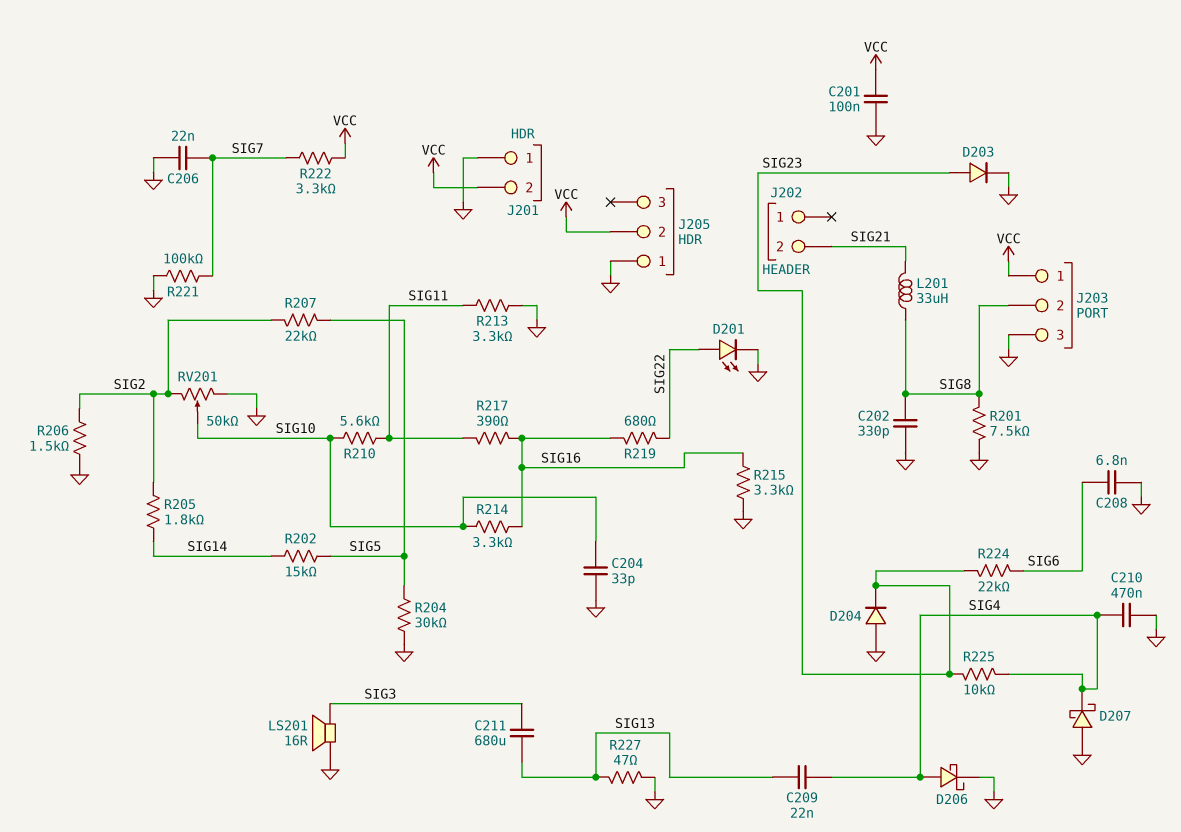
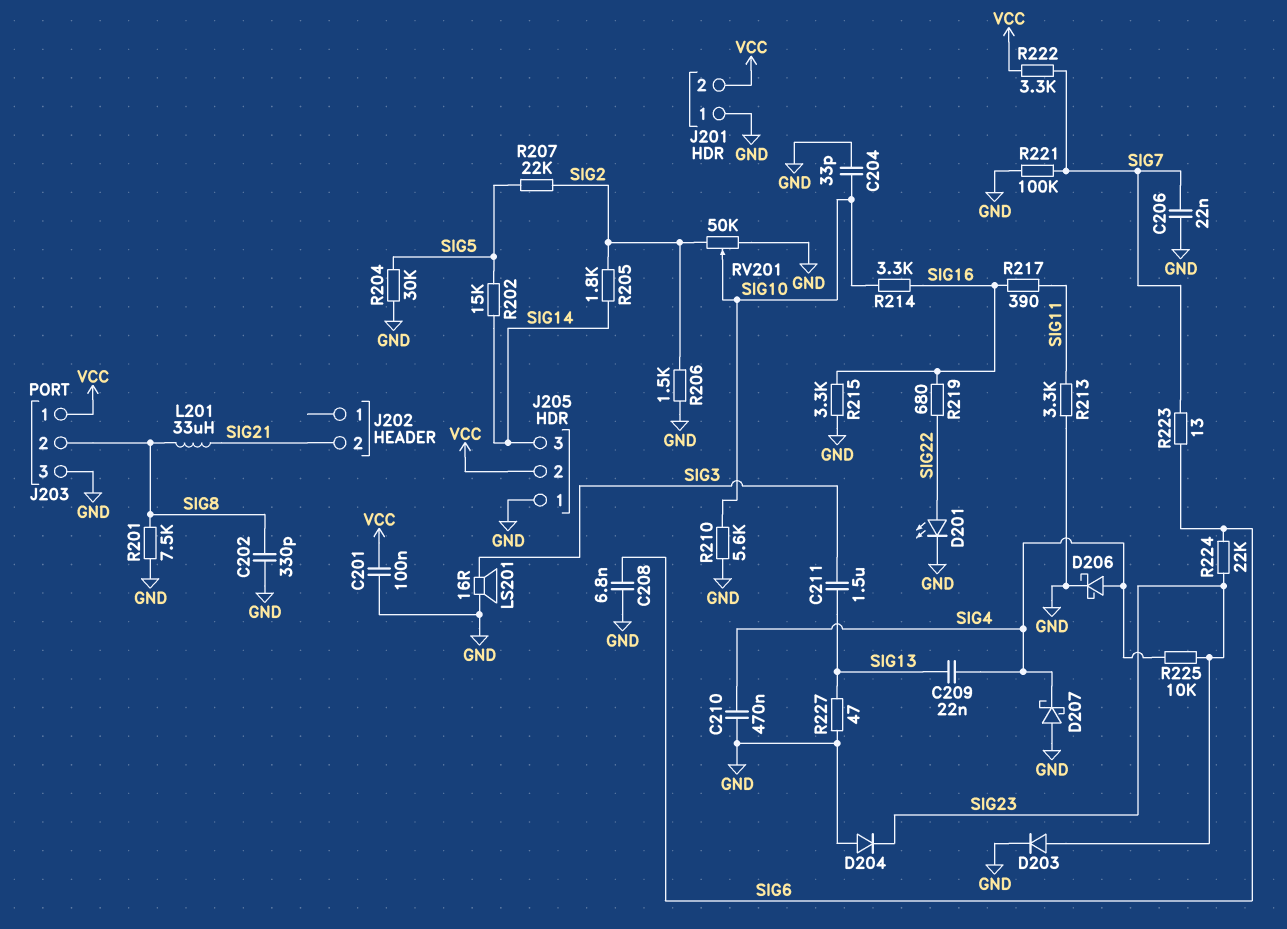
C211: 680uF (SIG3, SIG13) -> 1.5uF (SIG3, SIG13)
J205 pin 3: none -> SIG14
R210: 5.6k (SIG10, SIG11) -> 5.6k (GND, SIG10)
R223: none -> 13 (SIG6, SIG7)

